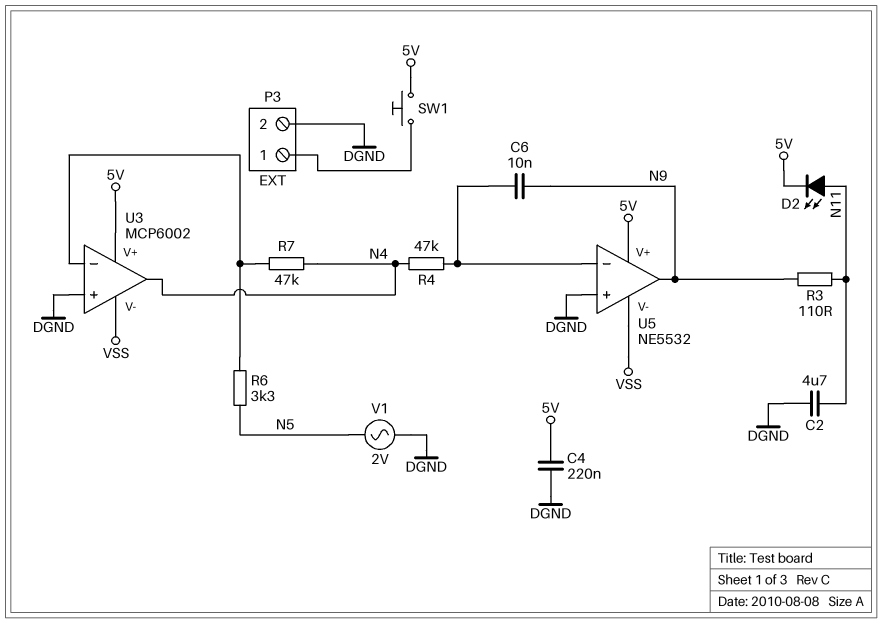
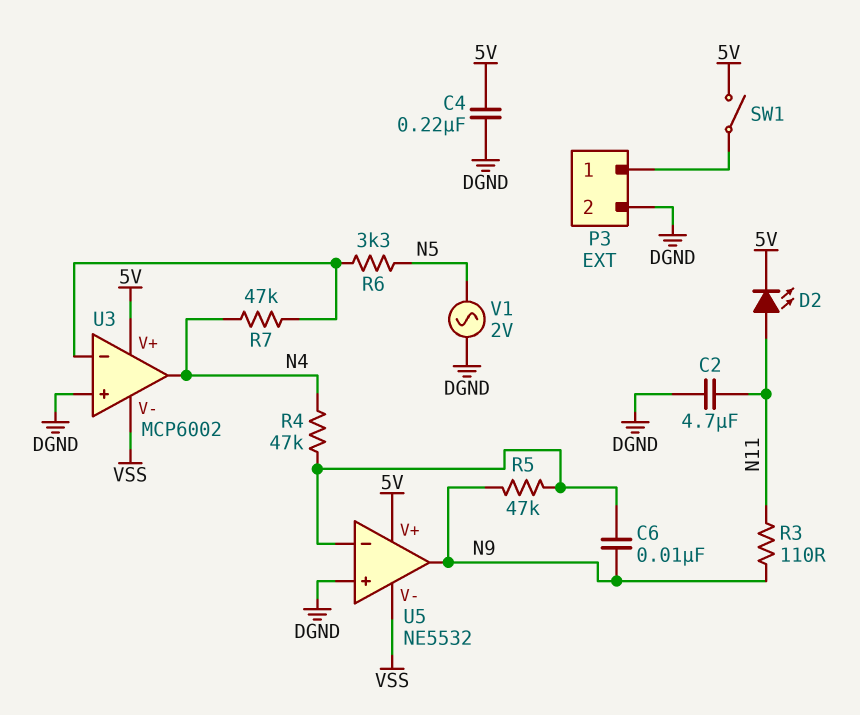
R5: none -> 47k (N9, U5/in-)
SW1: button (5V, P3/1) -> switch (5V, P3/1)

